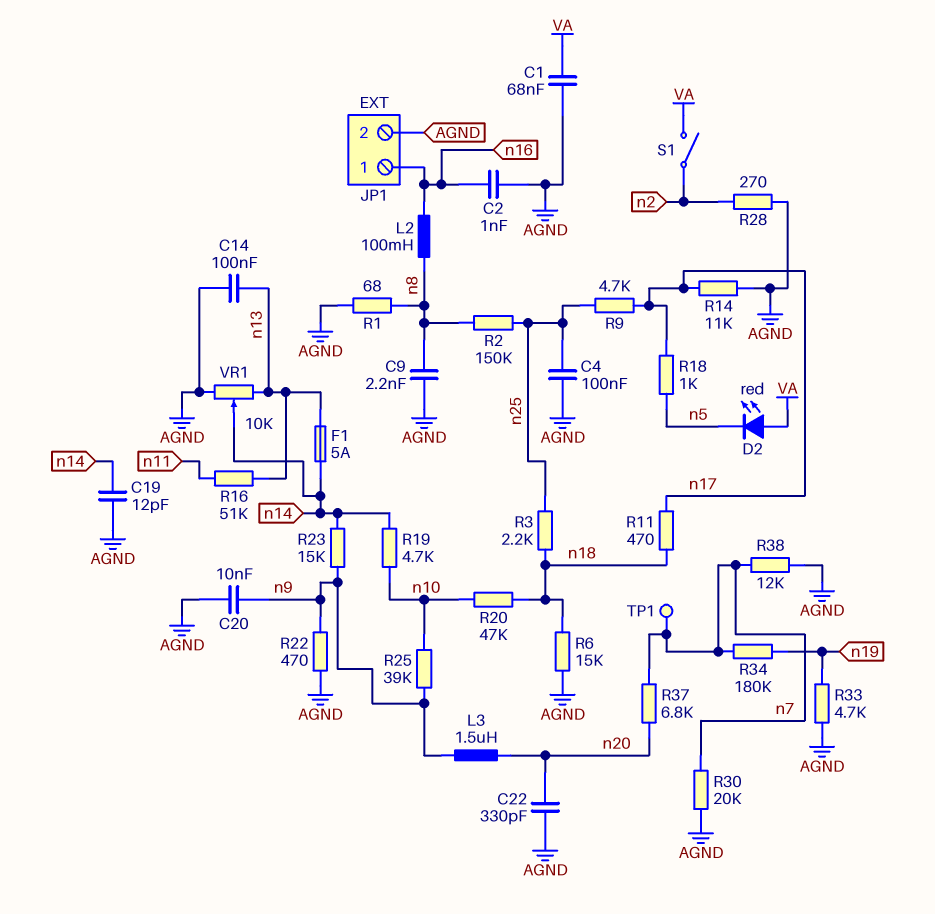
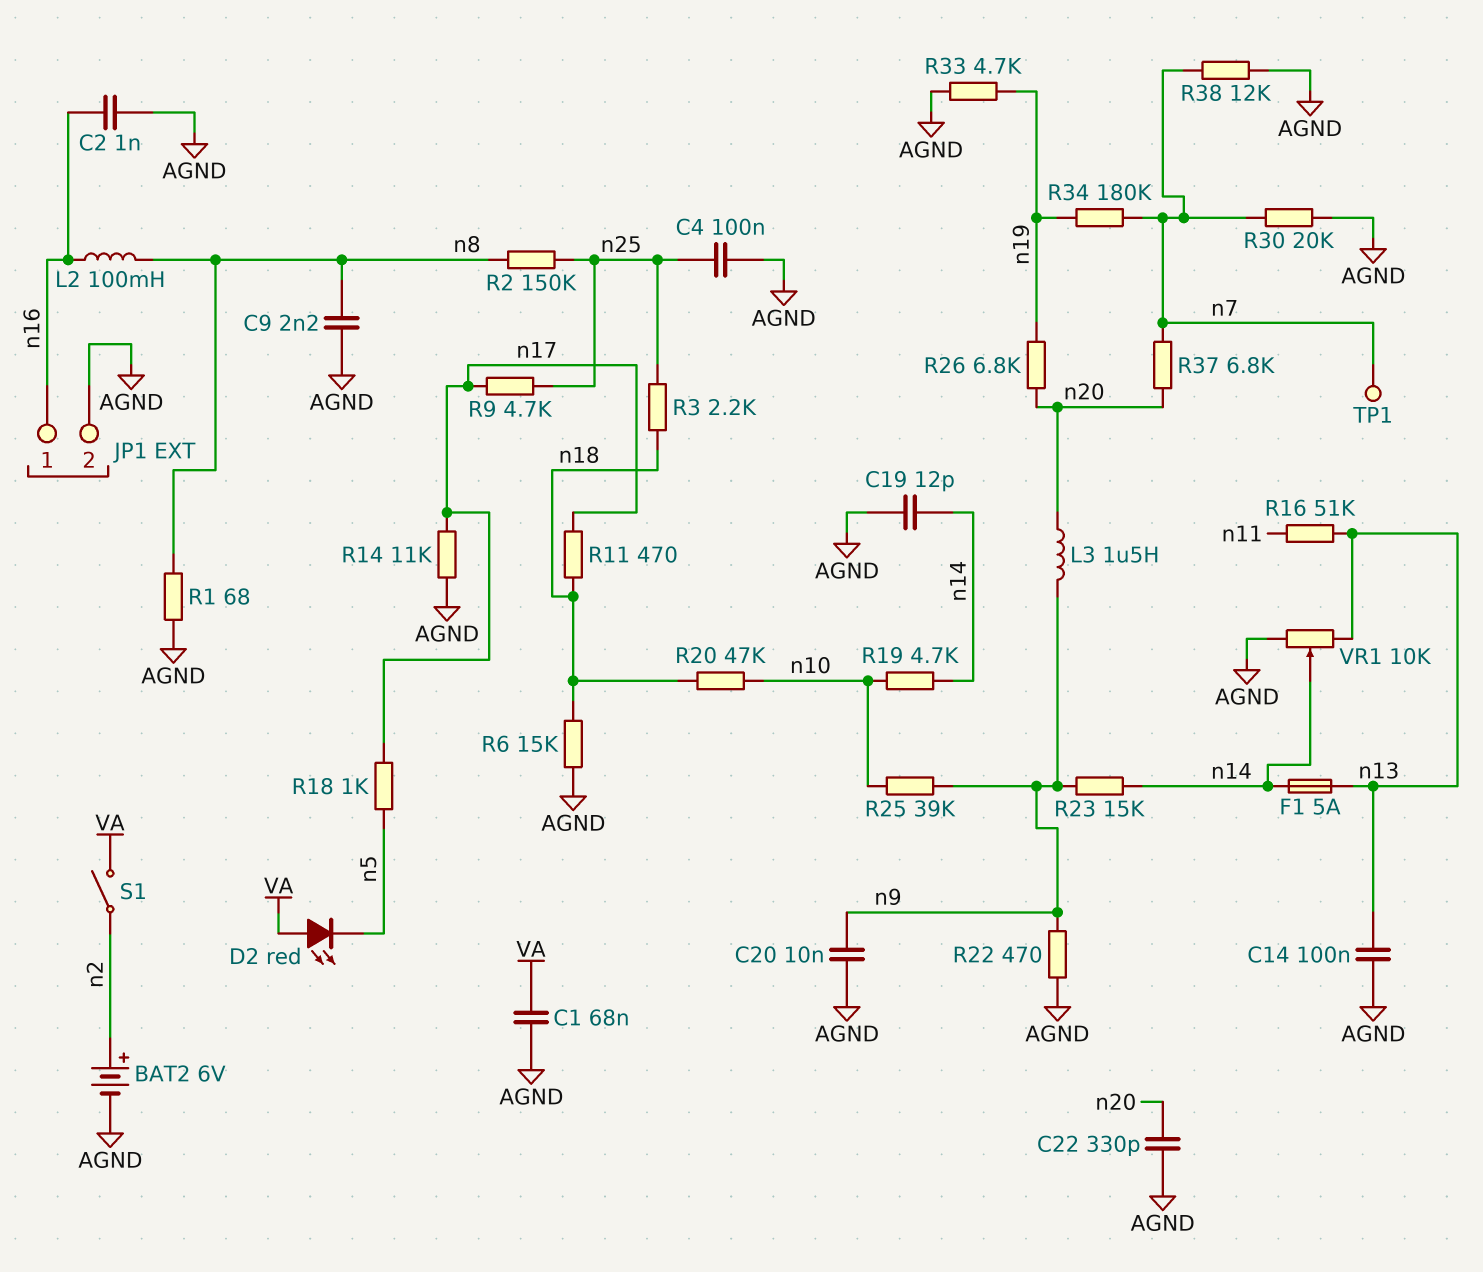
BAT2: none -> 6V (plus n2, minus AGND)
R26: none -> 6.8k (n19, n20)
R28: 270 (AGND, n2) -> none

